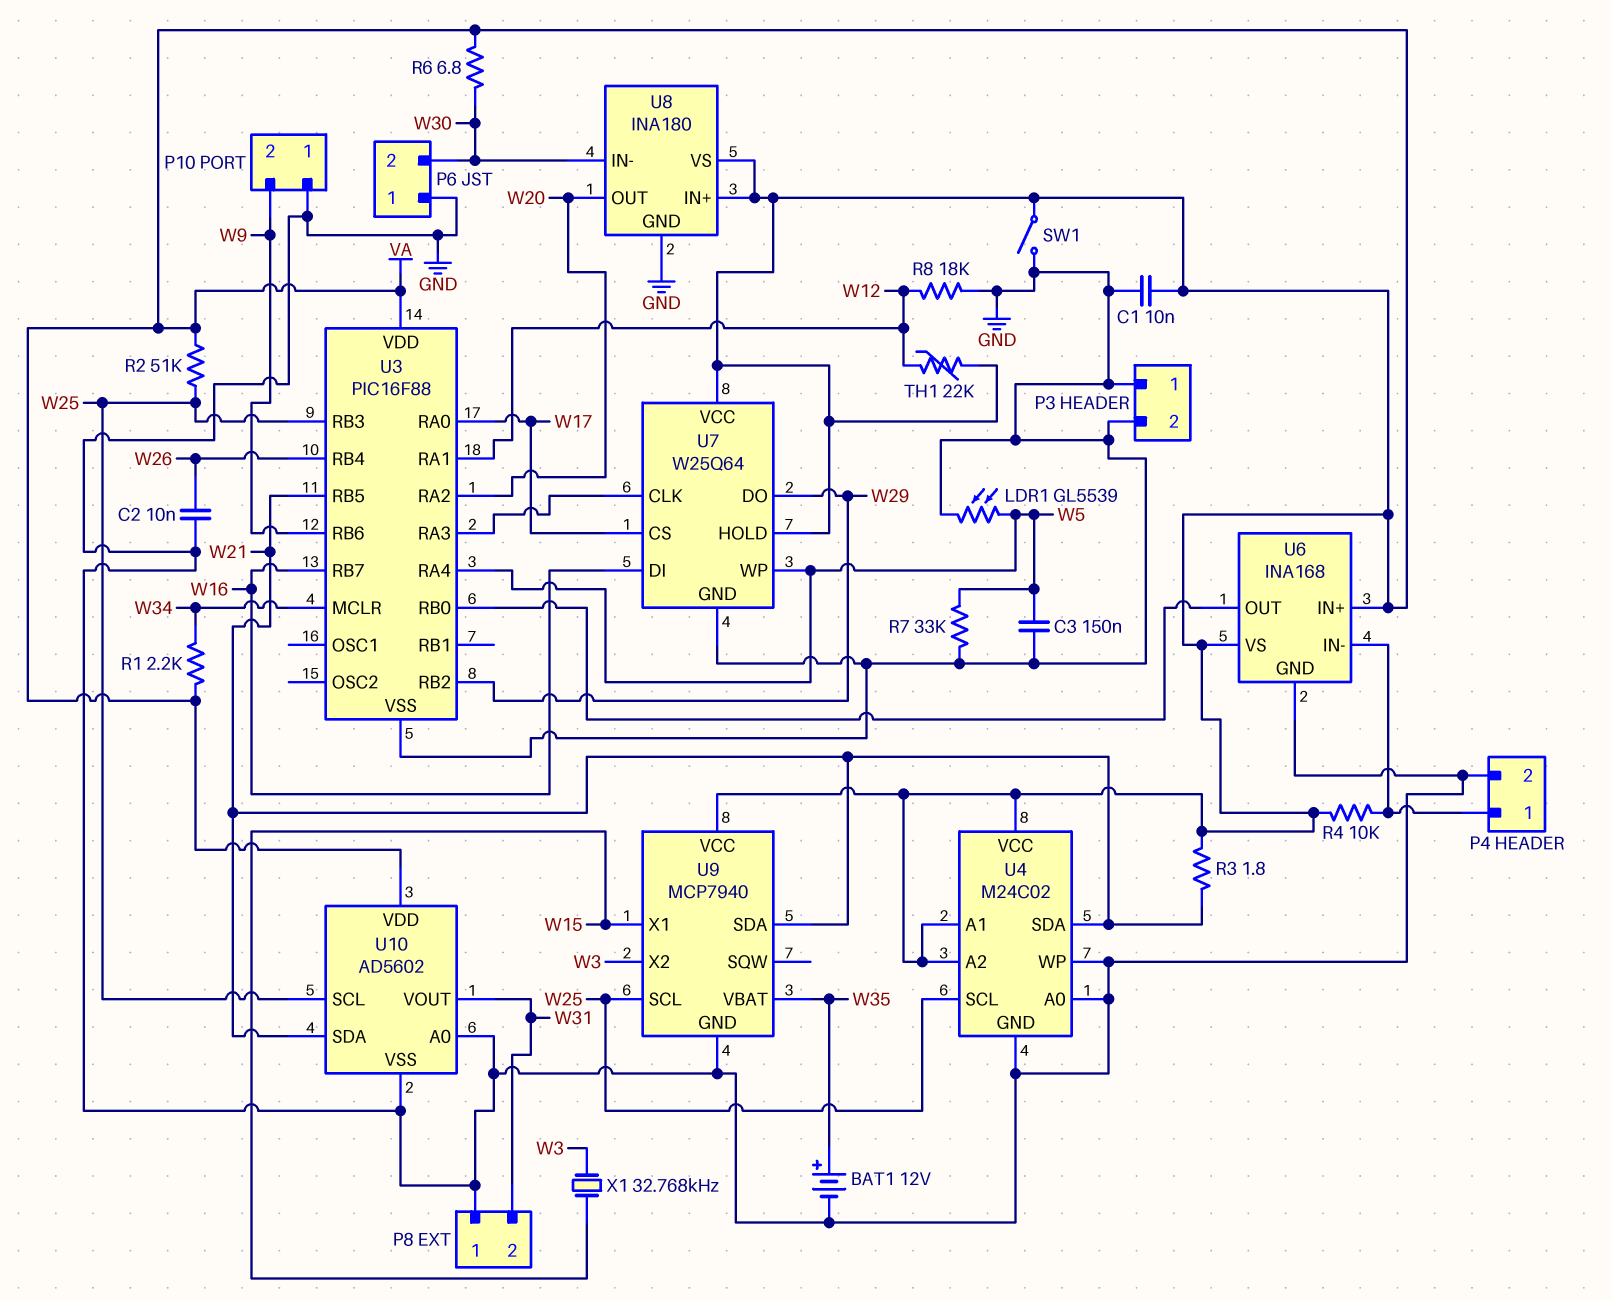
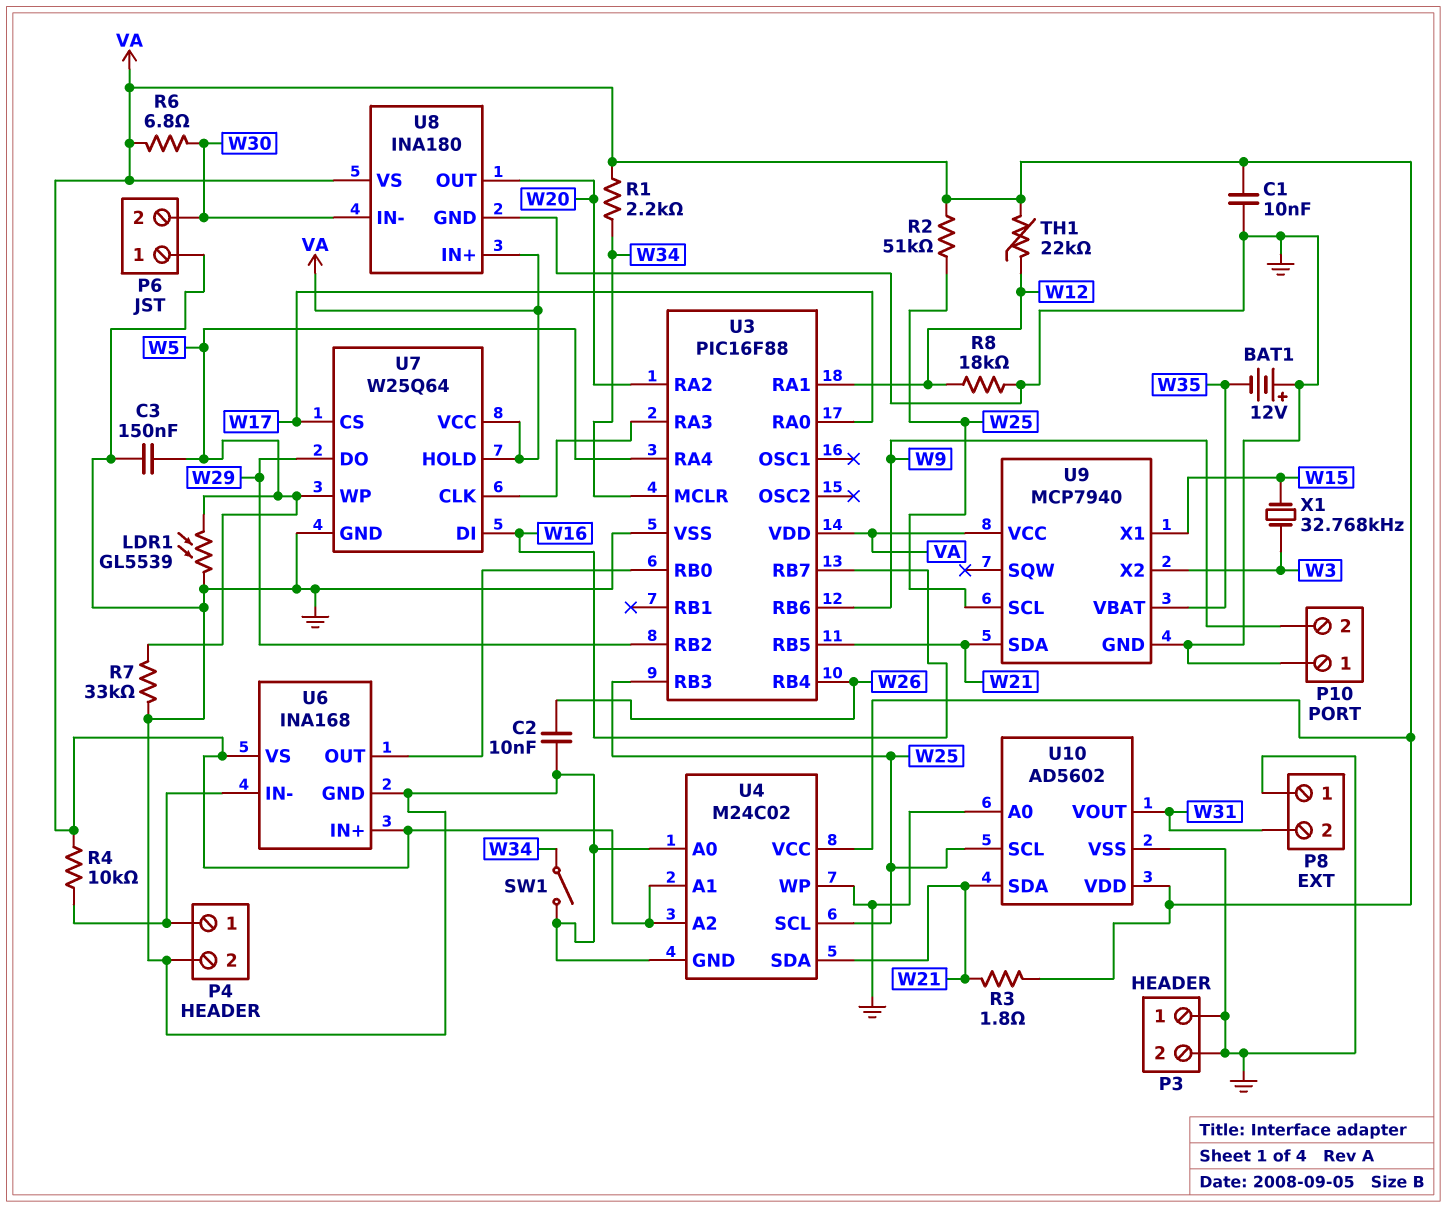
BAT1: 12V (plus W35, minus GND) -> 12V (plus GND, minus W35)
SW1: switch (GND, VA) -> switch (GND, W34)

